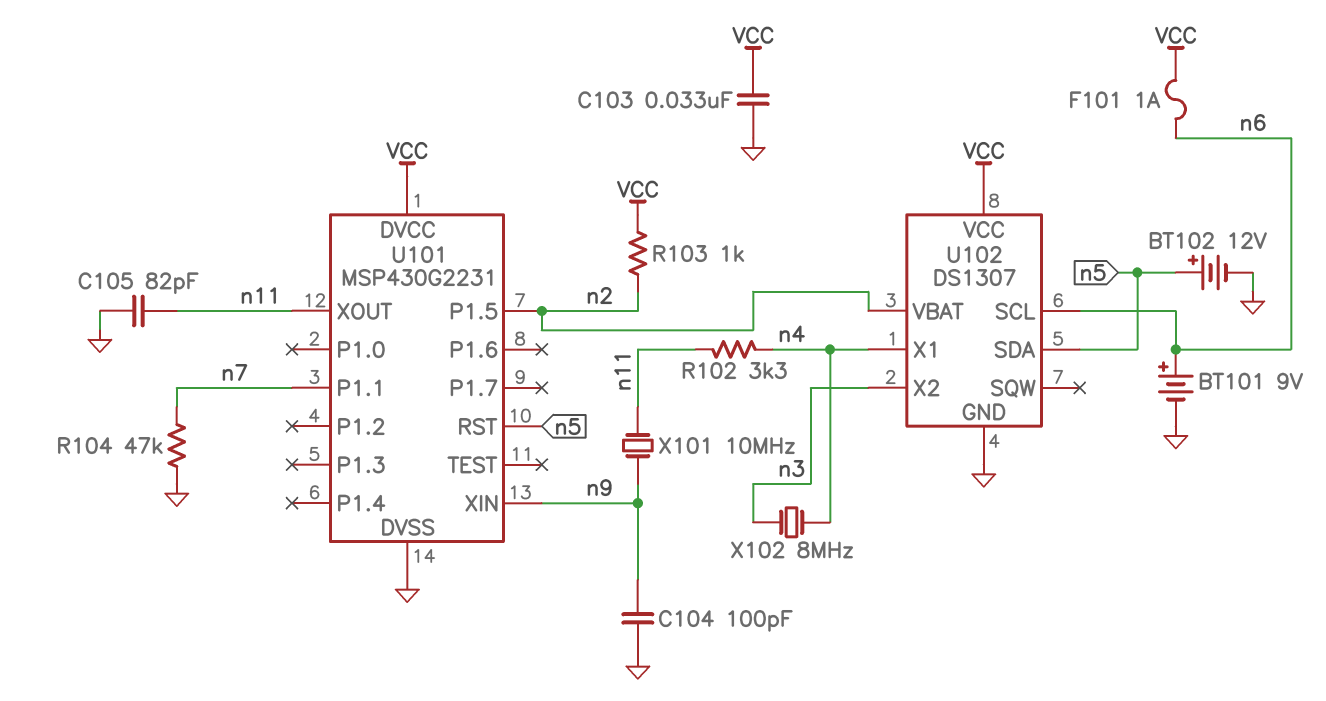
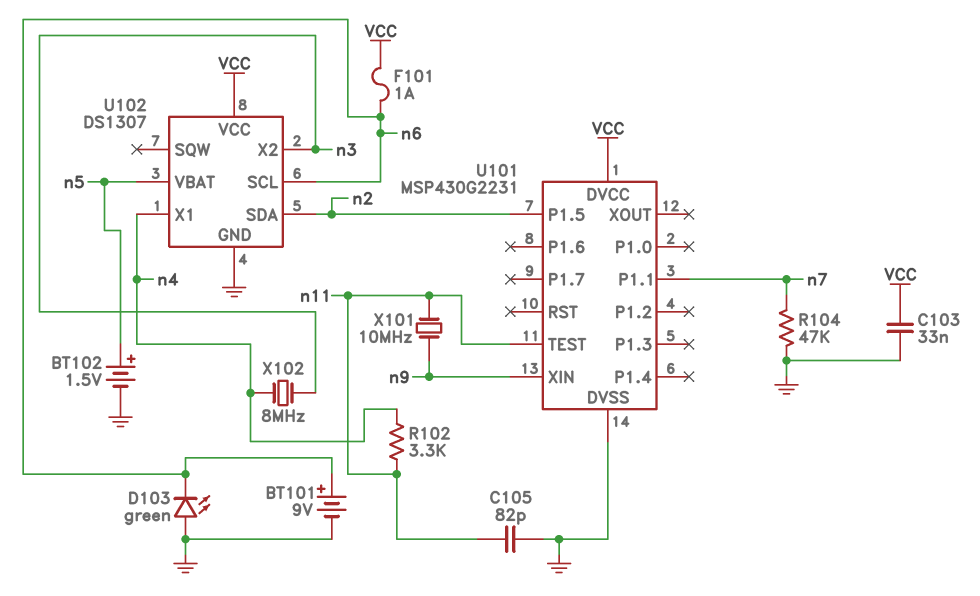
BT102: 12V (plus n5, minus GND) -> 1.5V (plus n5, minus GND)
C104: 100pF (GND, n9) -> none
D103: none -> LED green (A GND, K n6)
R103: 1k (VCC, n2) -> none
U101 pin RST: n5 -> none
U101 pin TEST: none -> n11
U101 pin XOUT: n11 -> none
U102 pin SDA: n5 -> n2
U102 pin VBAT: n2 -> n5

